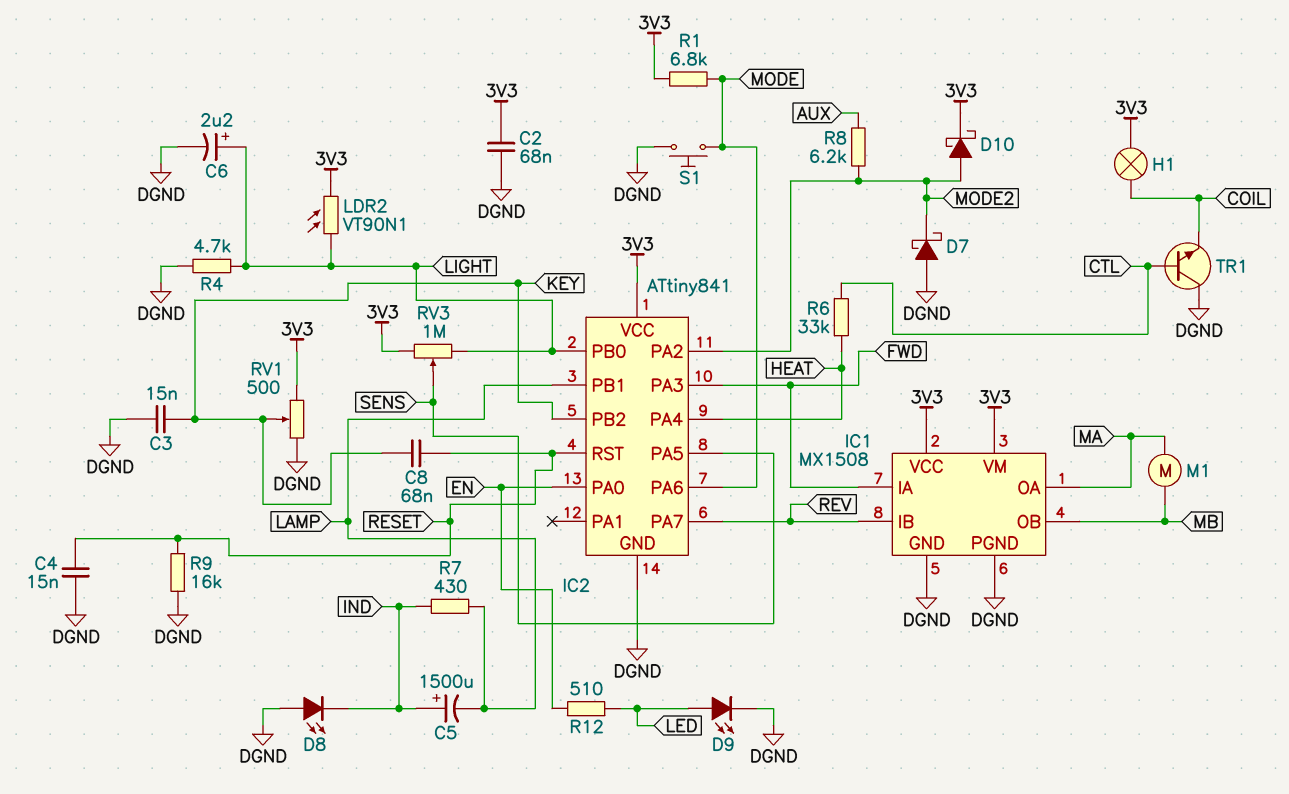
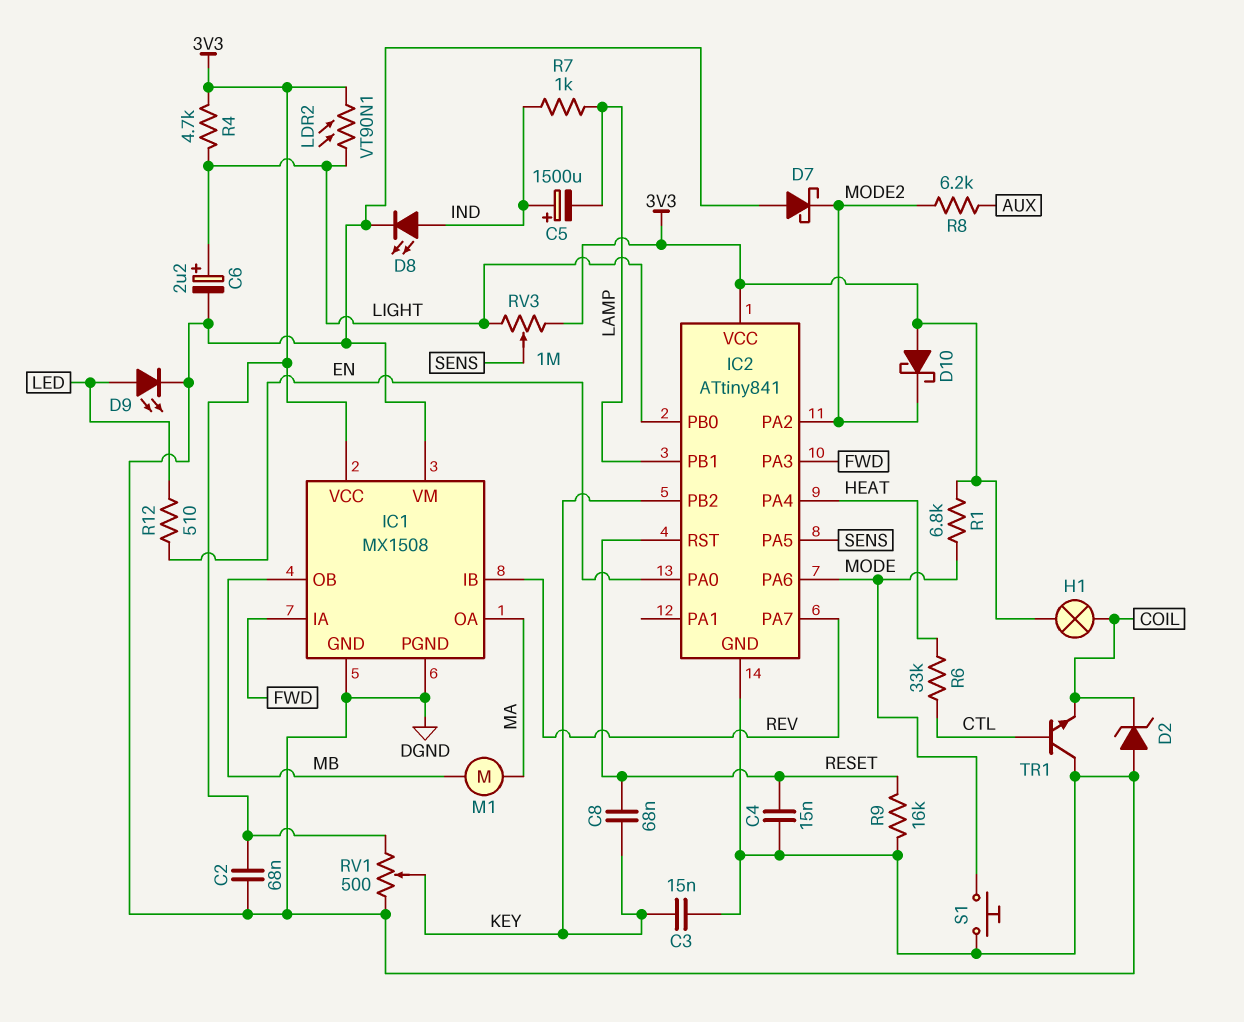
D2: none -> zener (A DGND, K COIL)
D8: LED (A DGND, K IND) -> LED (A IND, K DGND)
D10: schottky (A MODE2, K 3V3) -> schottky (A 3V3, K MODE2)
IC1 pin VM: 3V3 -> DGND
R4: 4.7k (DGND, LIGHT) -> 4.7k (3V3, LIGHT)
R7: 430 (IND, LAMP) -> 1k (IND, LAMP)

